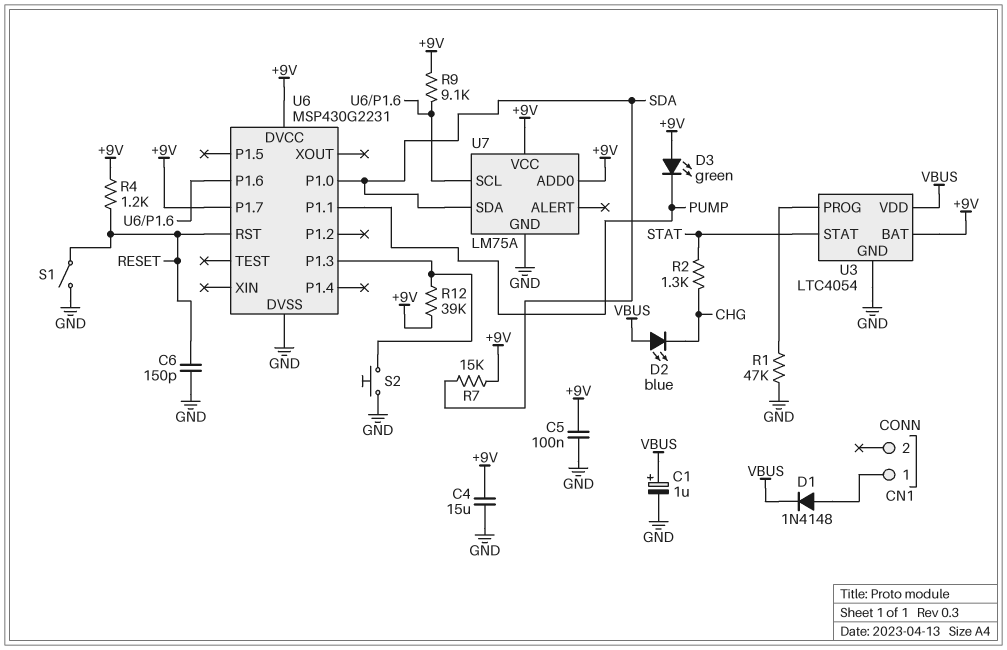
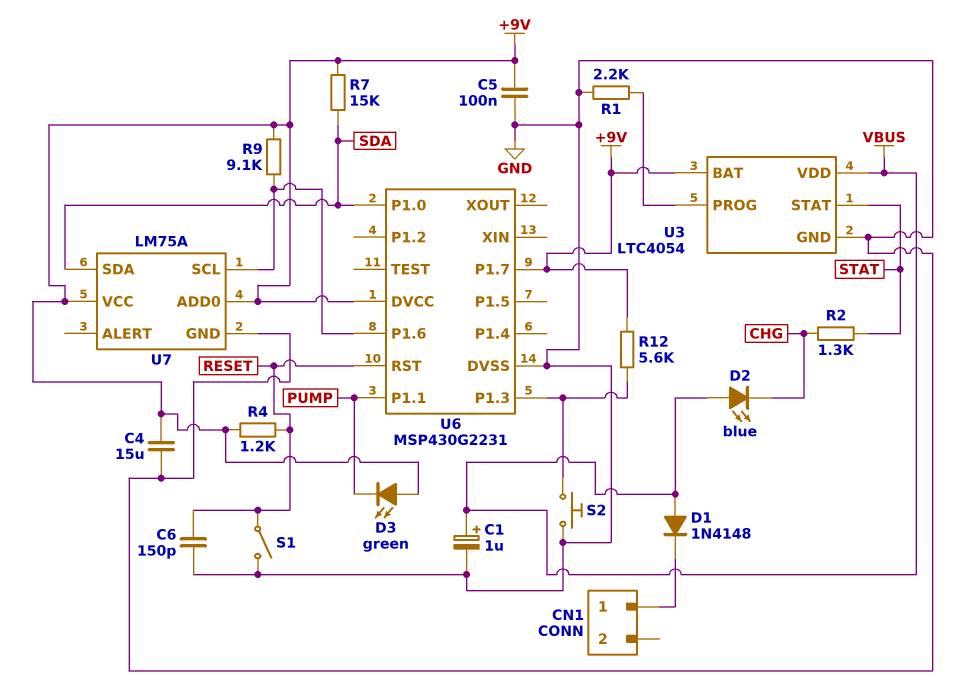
D1: diode 1N4148 (A CN1/1, K VBUS) -> diode 1N4148 (A VBUS, K CN1/1)
R1: 47k (GND, U3/PROG) -> 2.2k (GND, U3/PROG)
R12: 39k (+9V, U6/P1.3) -> 5.6k (+9V, U6/P1.3)

